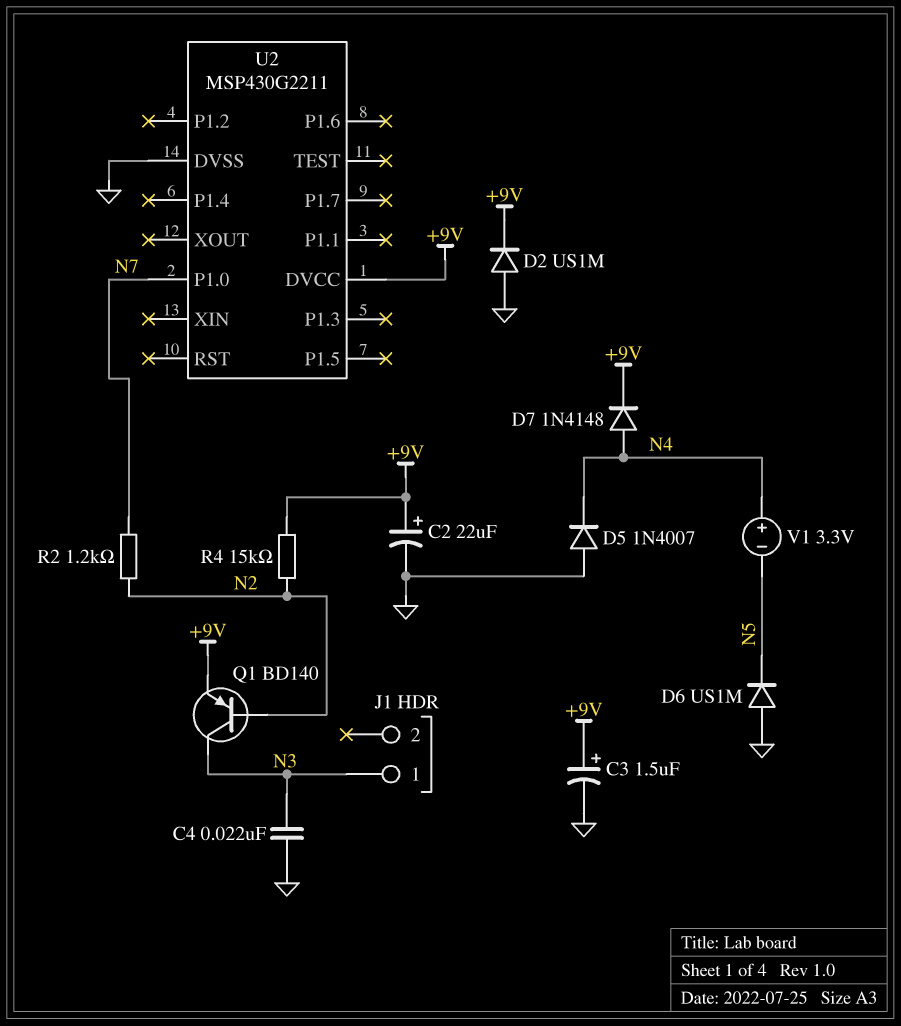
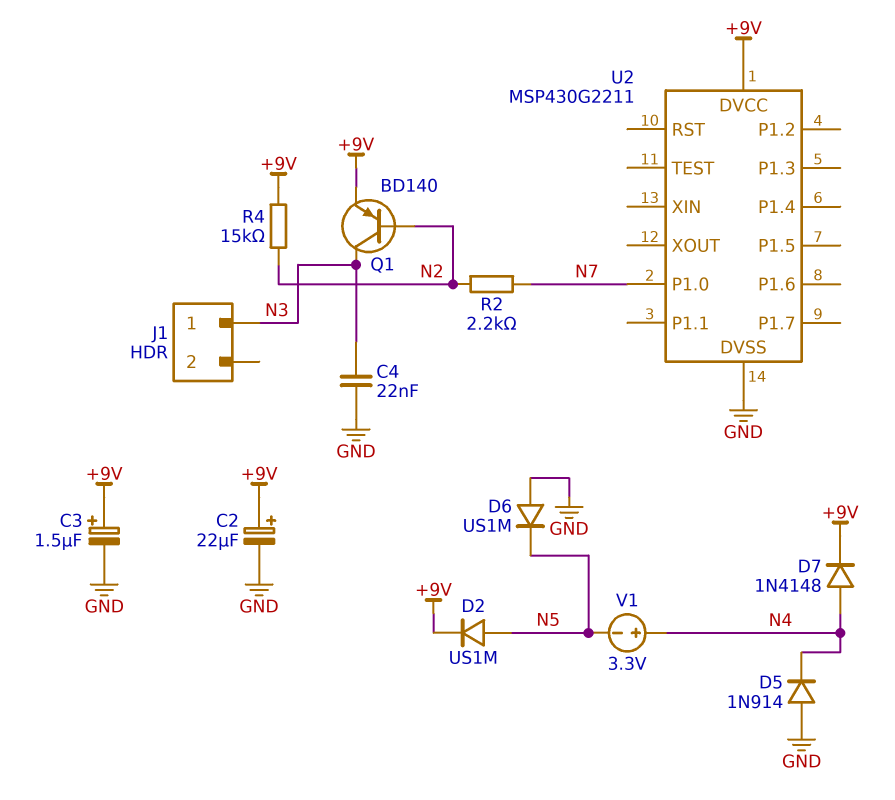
D2: diode US1M (A GND, K +9V) -> diode US1M (A N5, K +9V)
D5: diode 1N4007 (A GND, K N4) -> diode 1N914 (A GND, K N4)
R2: 1.2k (N2, N7) -> 2.2k (N2, N7)

